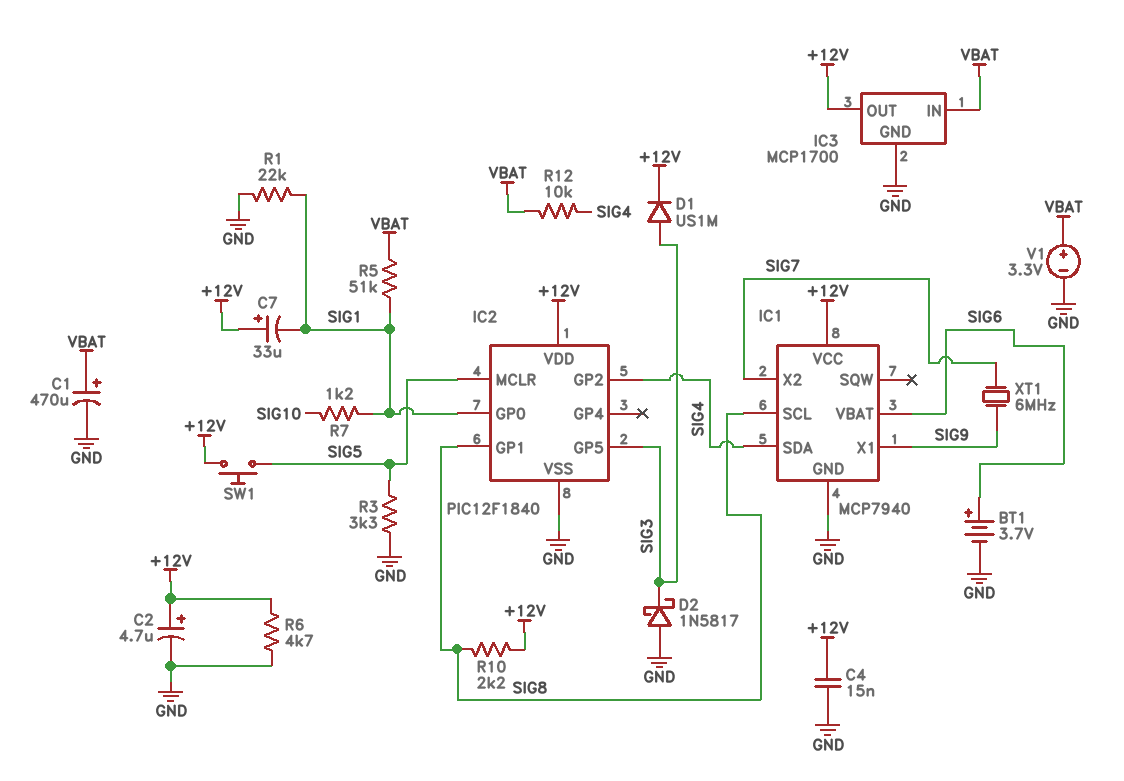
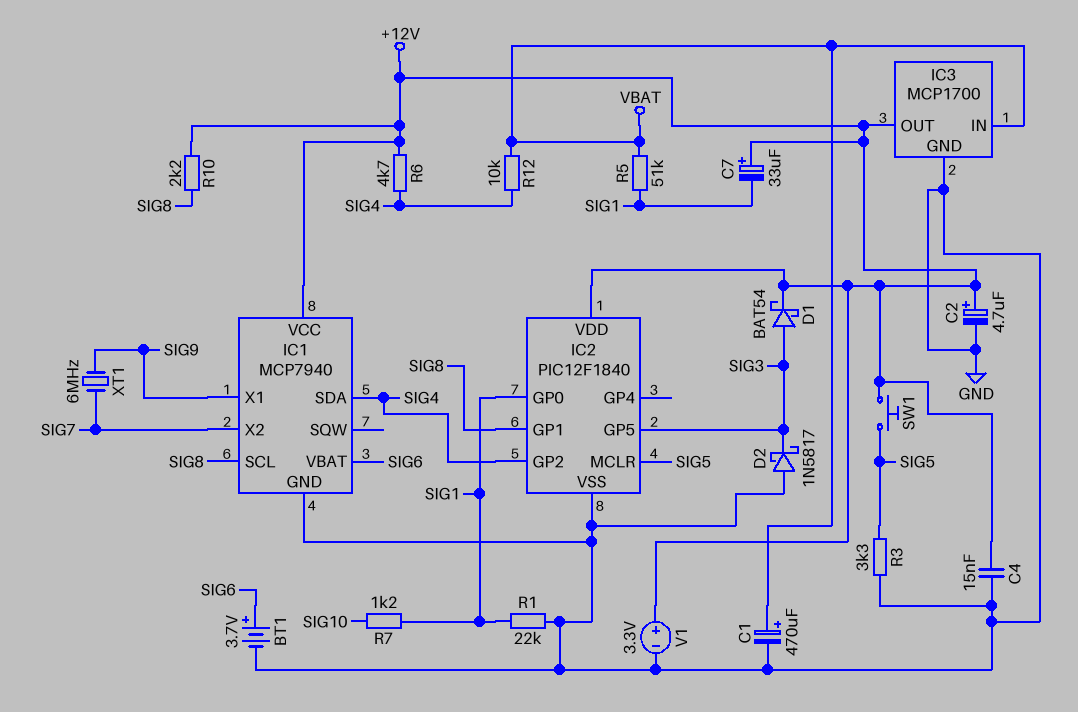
D1: diode US1M (A SIG3, K +12V) -> schottky BAT54 (A SIG3, K +12V)
R6: 4.7k (+12V, GND) -> 4.7k (+12V, SIG4)
V1: 3.3V (plus VBAT, minus GND) -> 3.3V (plus +12V, minus GND)

